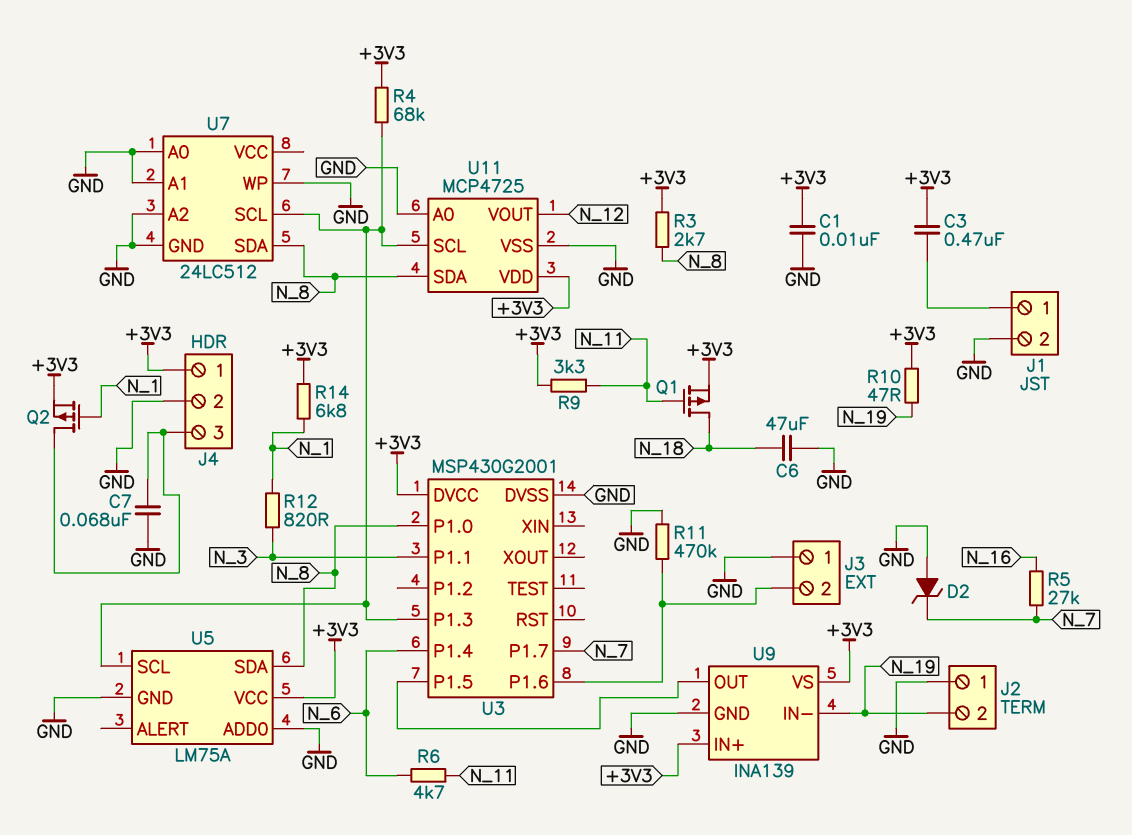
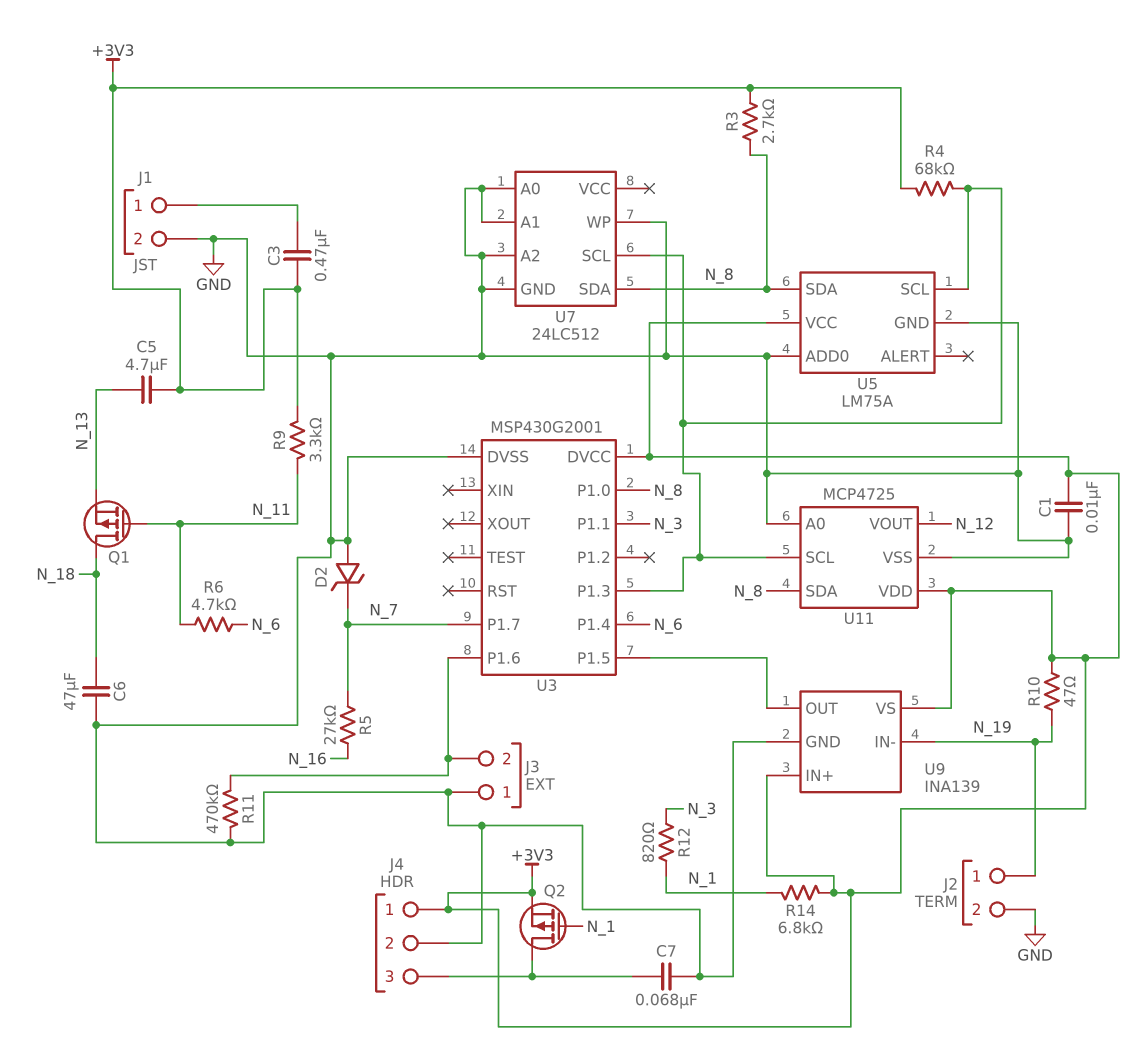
C5: none -> 4.7uF (+3V3, N_13)
J2 pin 1: GND -> N_19
J2 pin 2: N_19 -> GND
Q1: PMOS (G N_11, D N_18, S +3V3) -> PMOS (G N_11, D N_18, S N_13)

